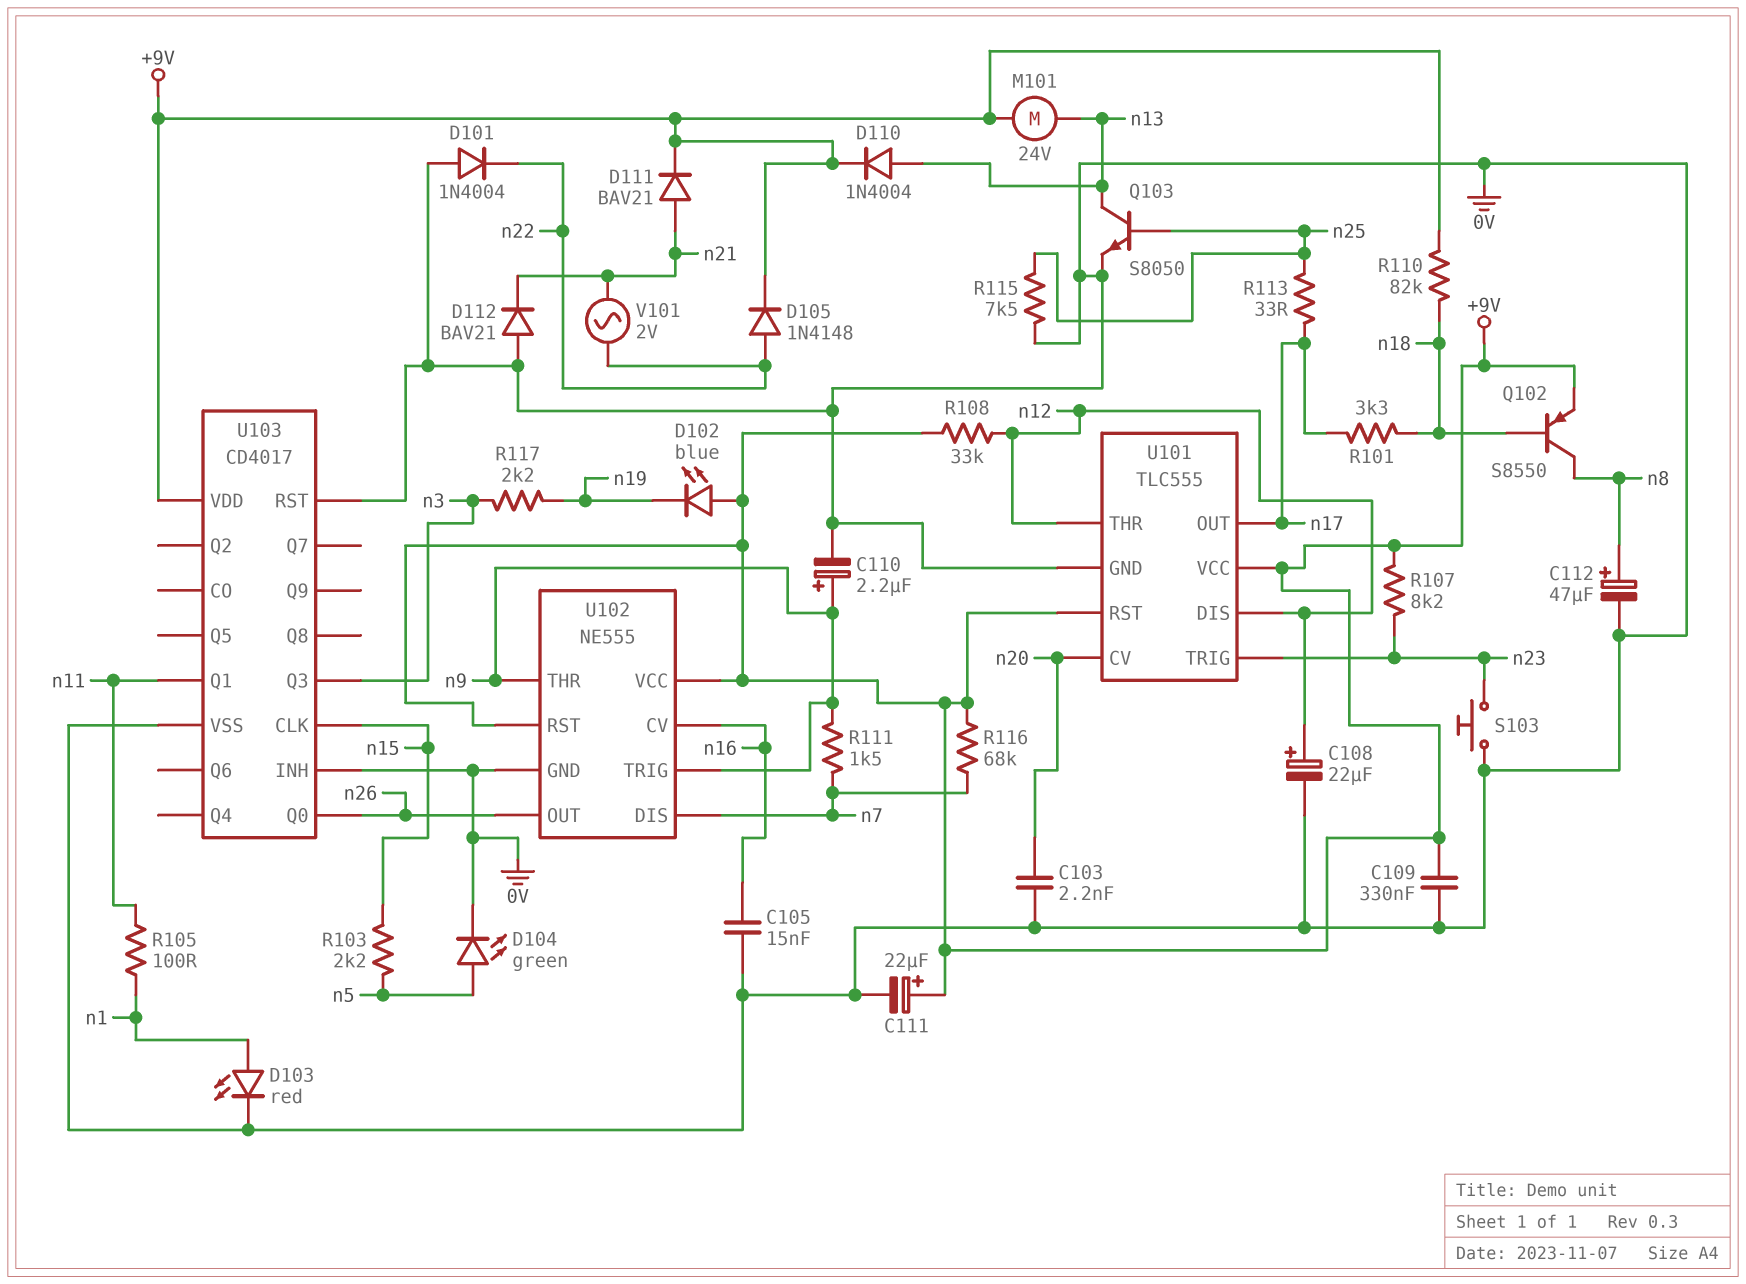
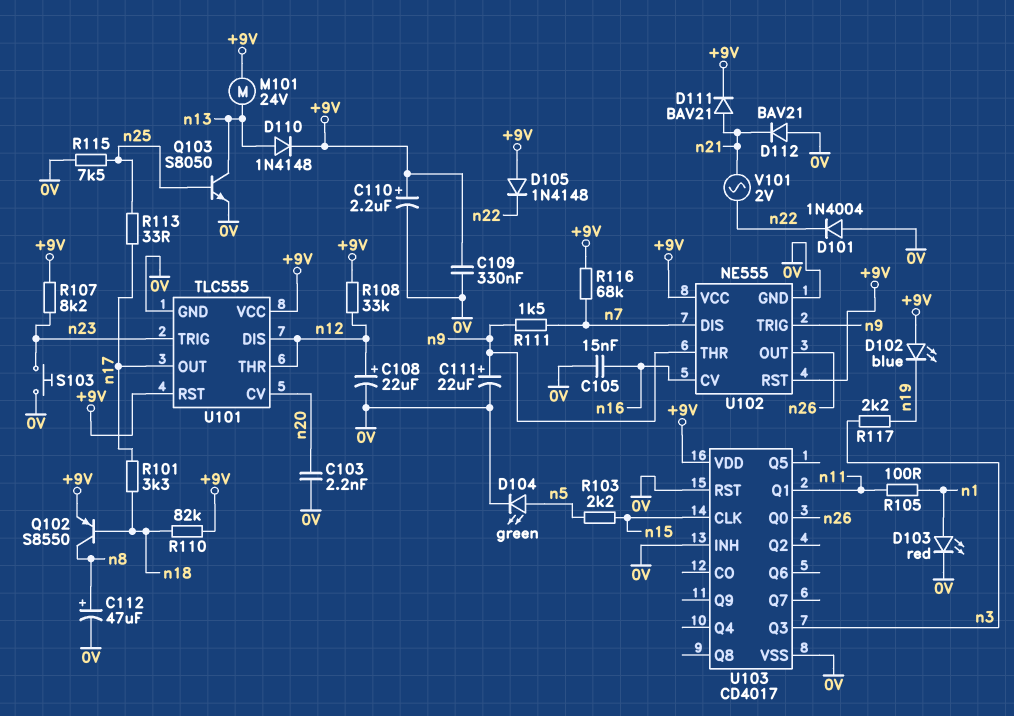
C110: 2.2uF (plus n9, minus 0V) -> 2.2uF (plus +9V, minus 0V)
C111: 22uF (plus +9V, minus 0V) -> 22uF (plus n9, minus 0V)
D105: diode 1N4148 (A n22, K +9V) -> diode 1N4148 (A +9V, K n22)
D110: diode 1N4004 (A n13, K +9V) -> diode 1N4148 (A n13, K +9V)

